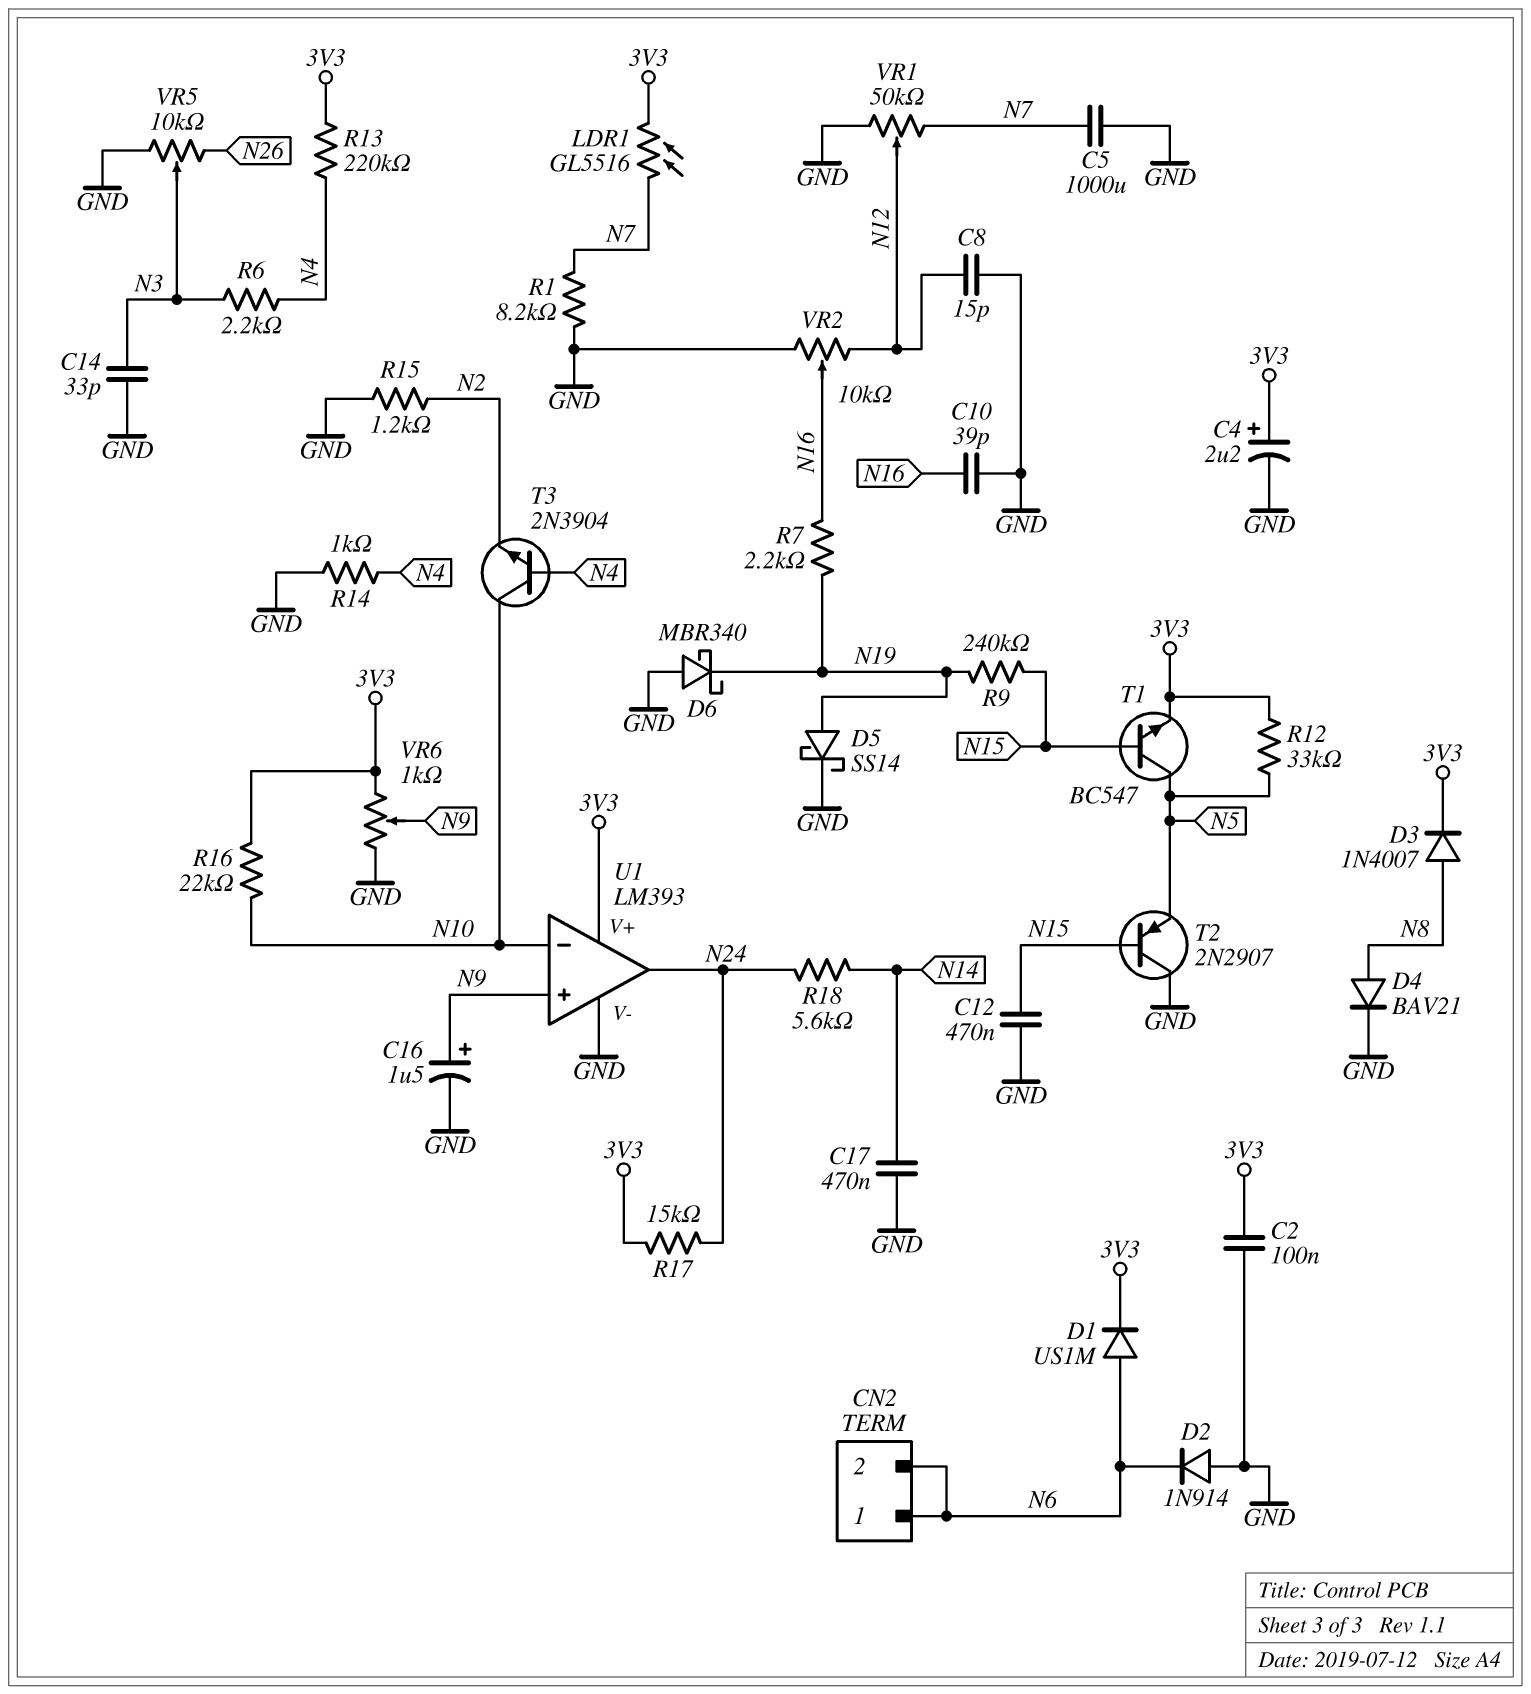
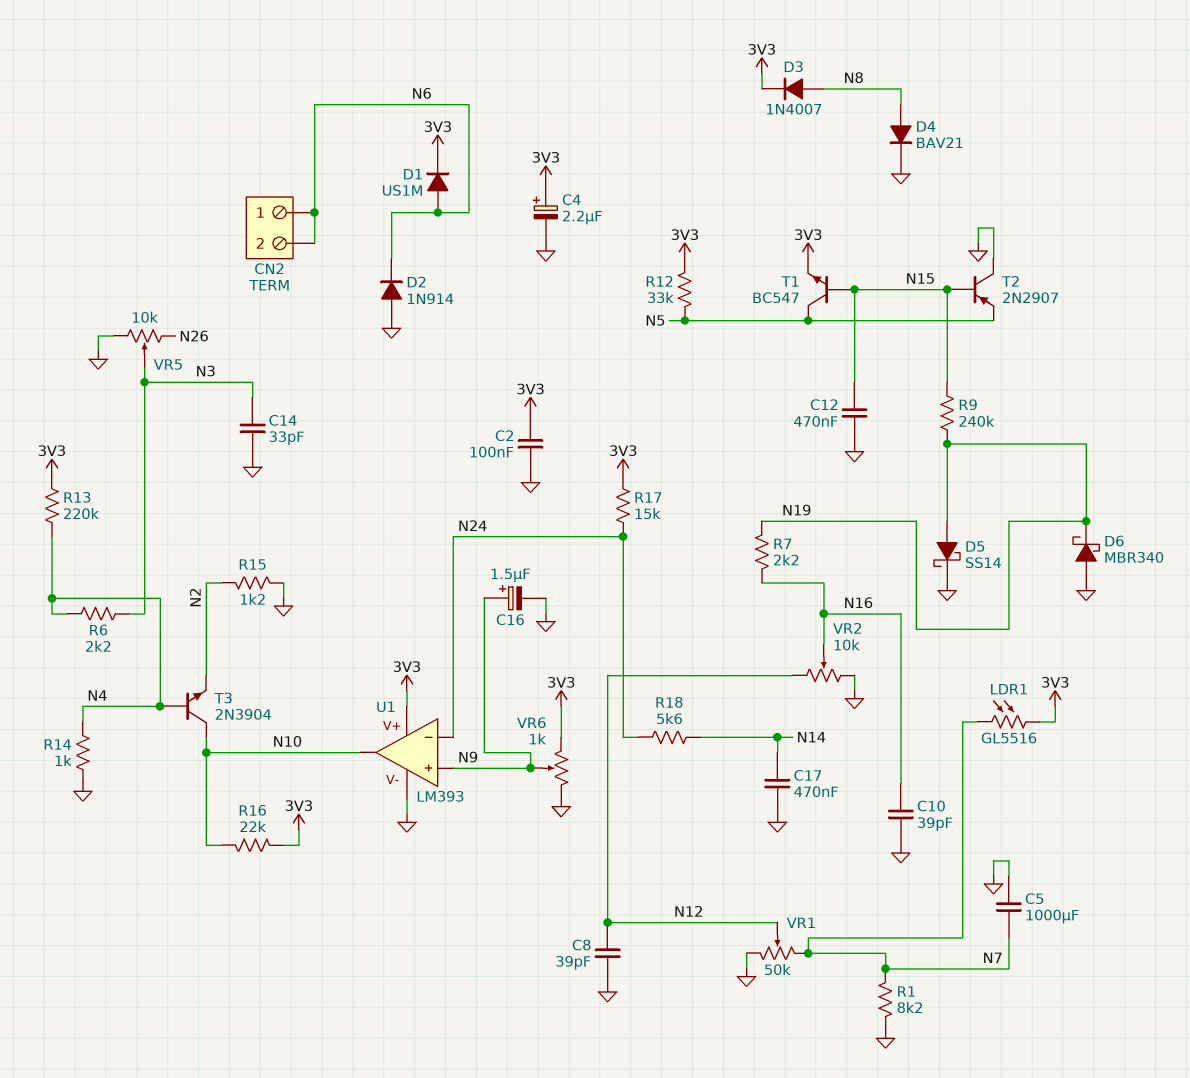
C8: 15pF (GND, N12) -> 39pF (GND, N12)
U1 pin in-: N10 -> N24
U1 pin out: N24 -> N10

